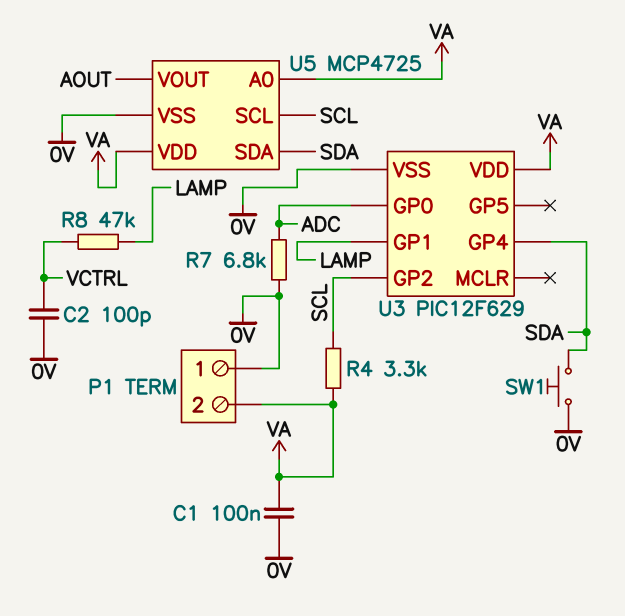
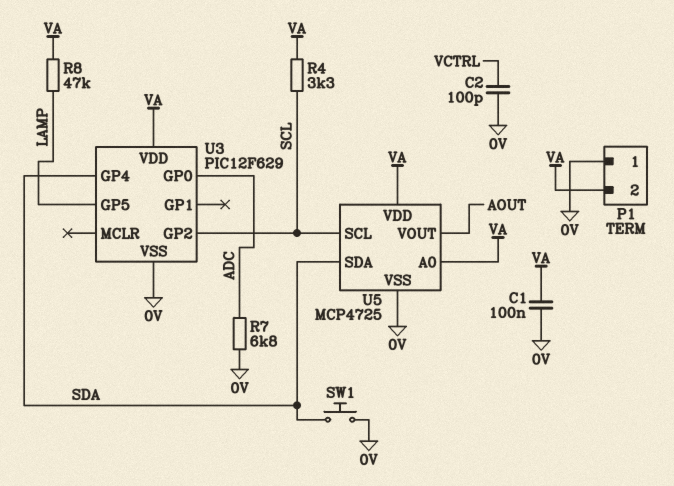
R8: 47k (LAMP, VCTRL) -> 47k (LAMP, VA)
U3 pin GP1: LAMP -> none
U3 pin GP5: none -> LAMP

